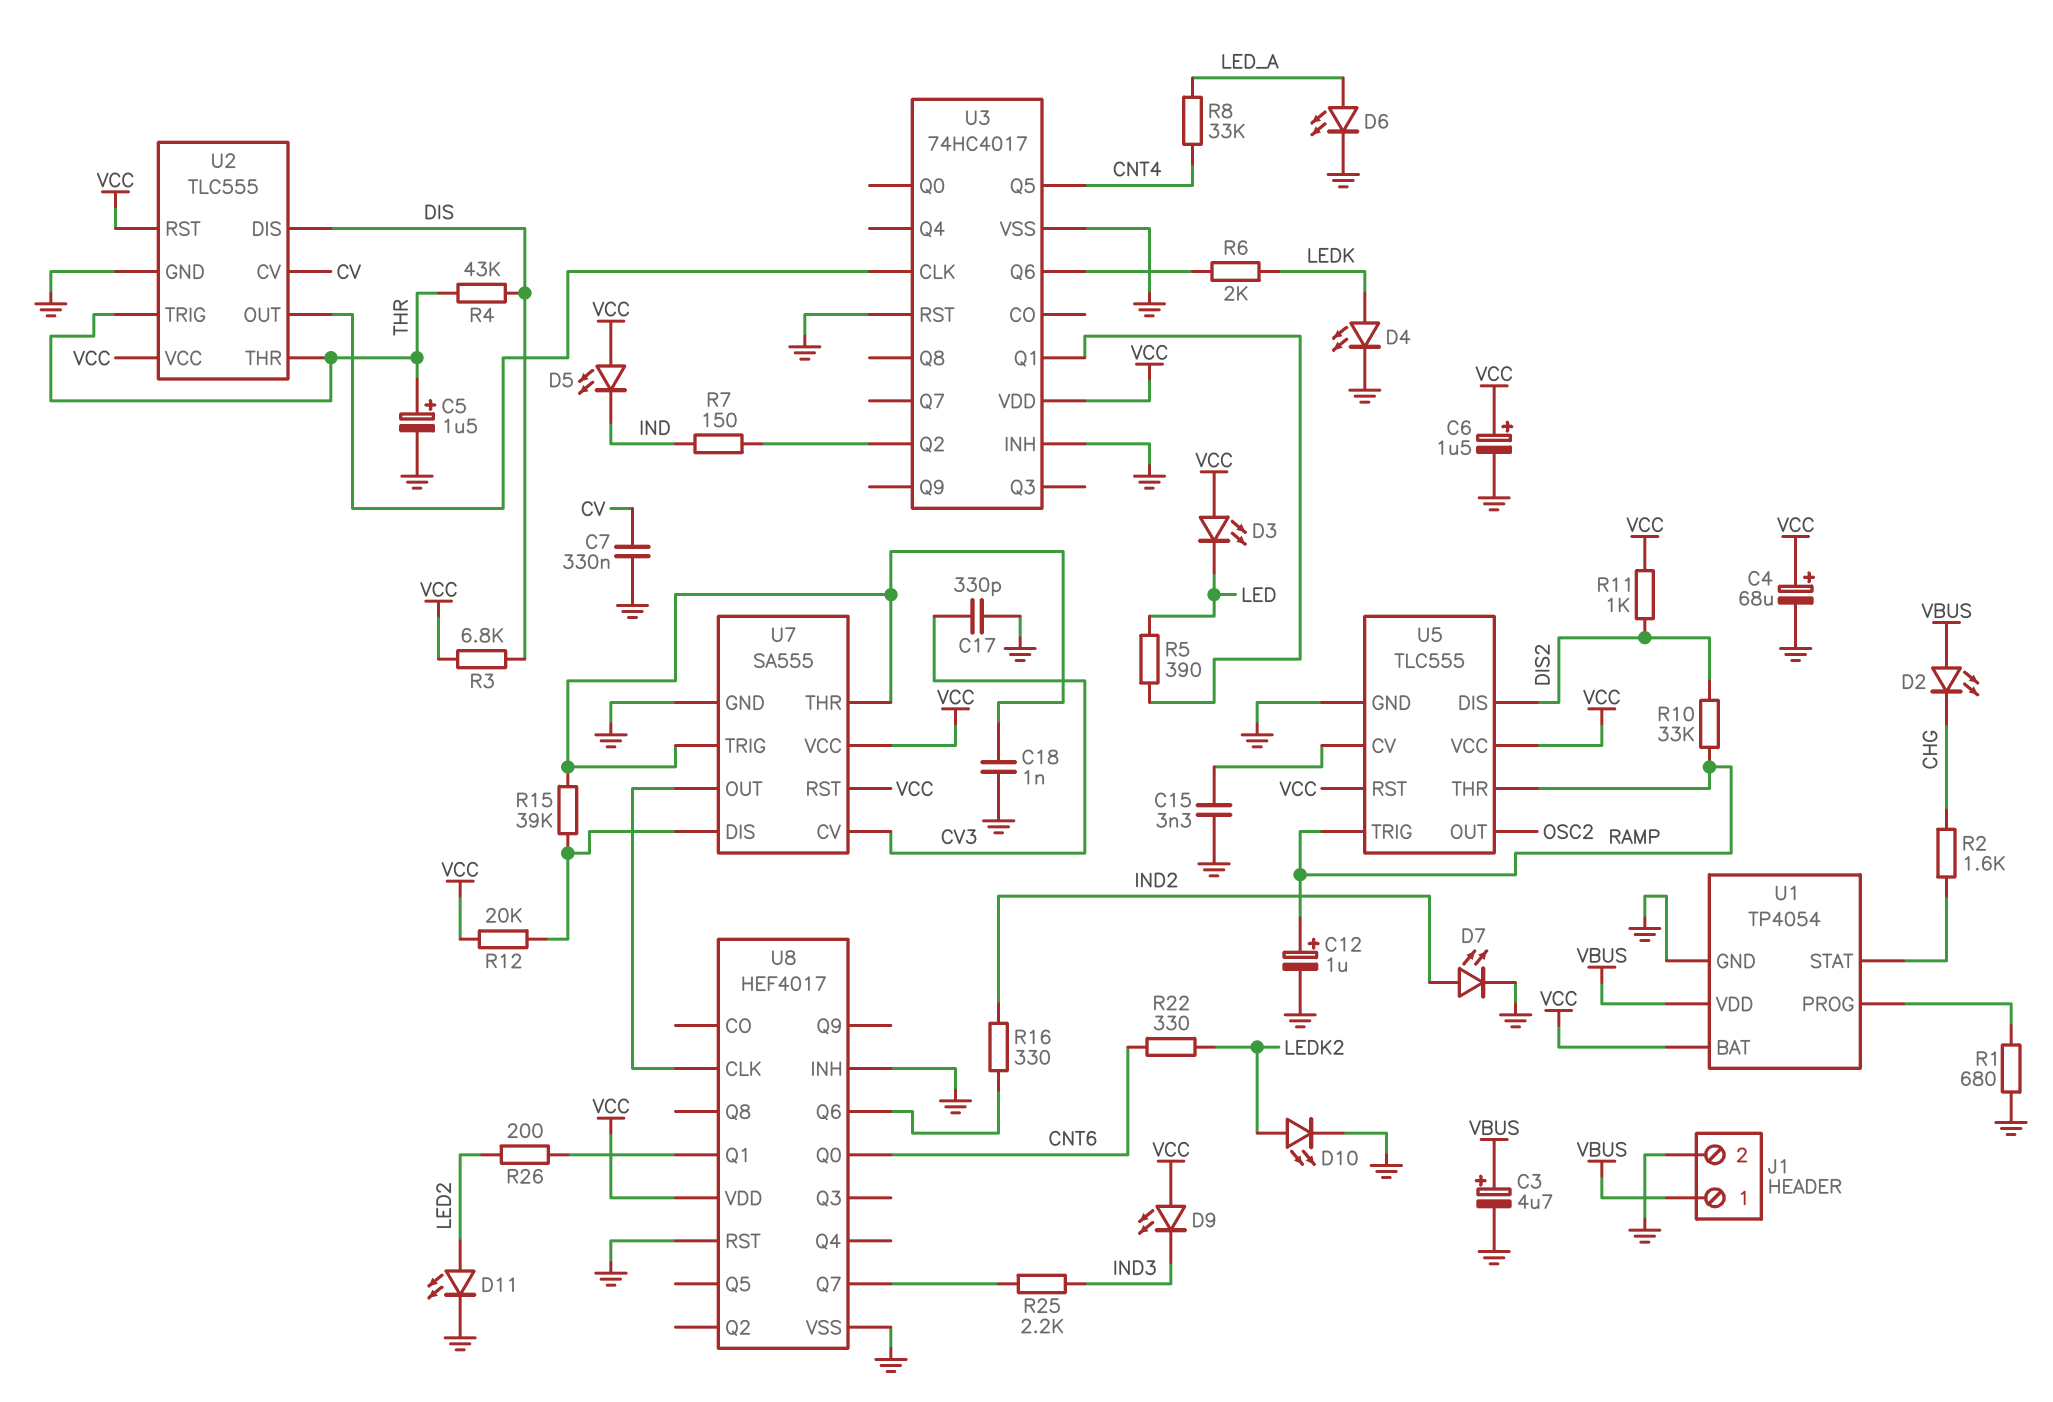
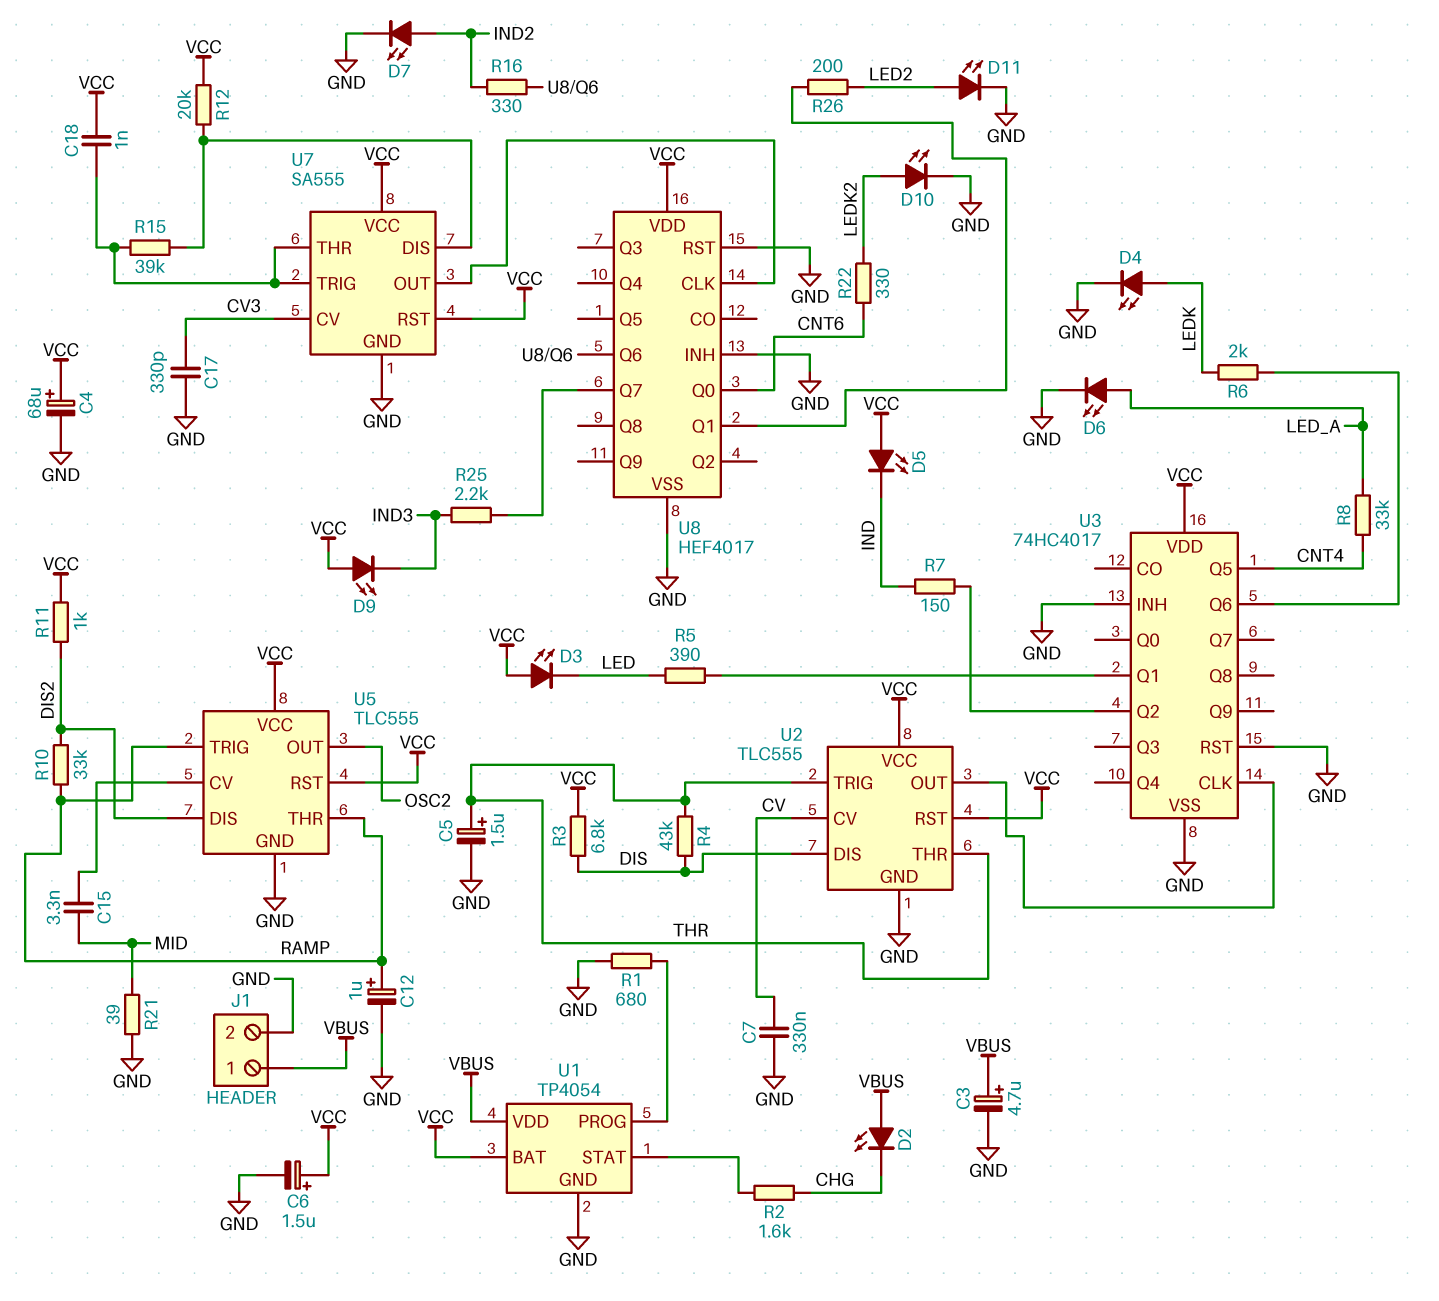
C15: 3.3nF (GND, U5/CV) -> 3.3nF (MID, U5/CV)
C18: 1nF (GND, U7/THR) -> 1nF (U7/THR, VCC)
R21: none -> 39 (GND, MID)

